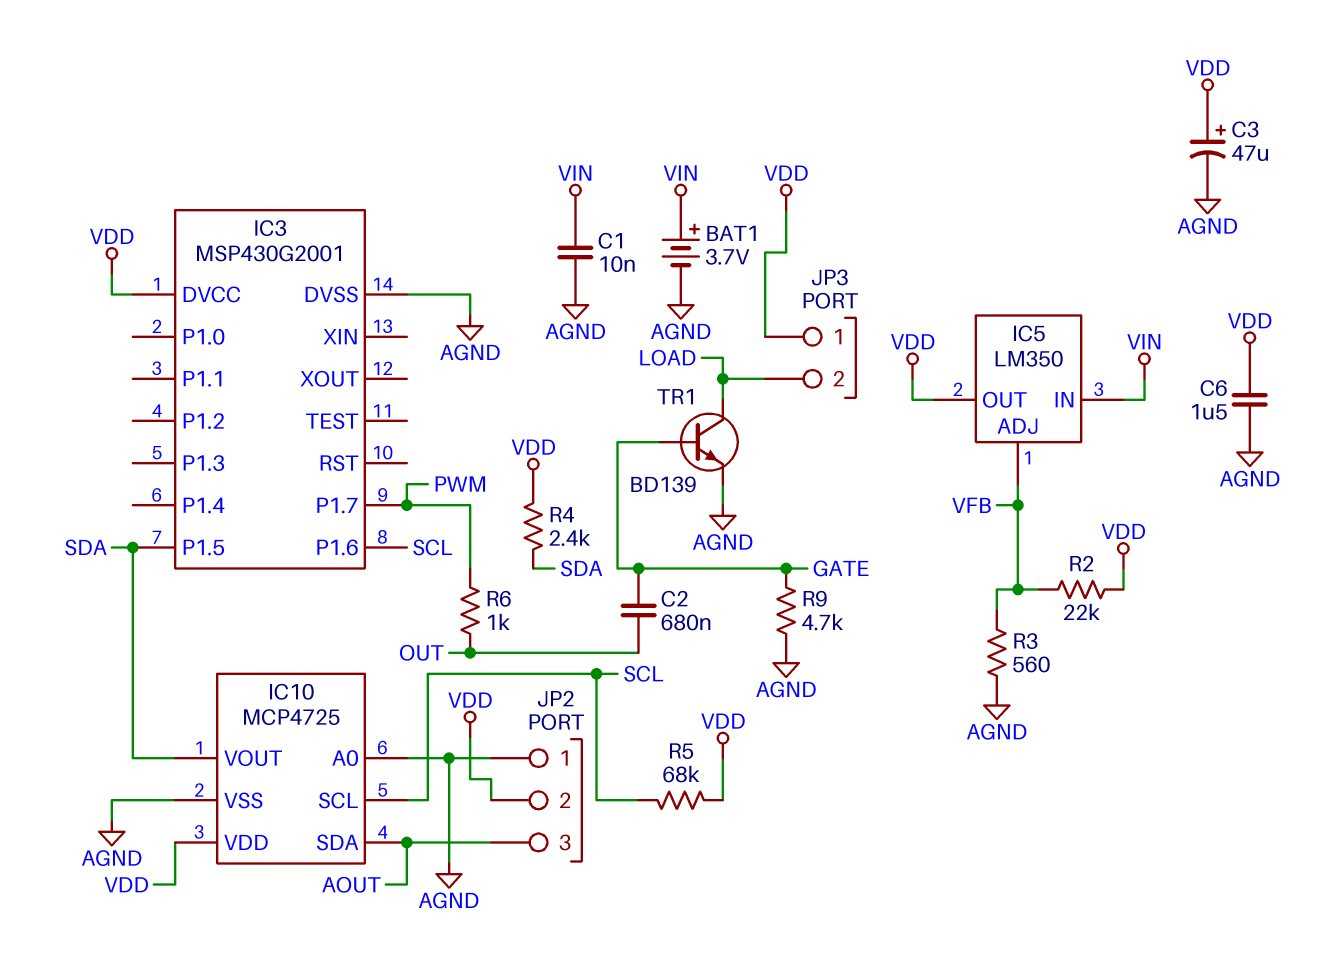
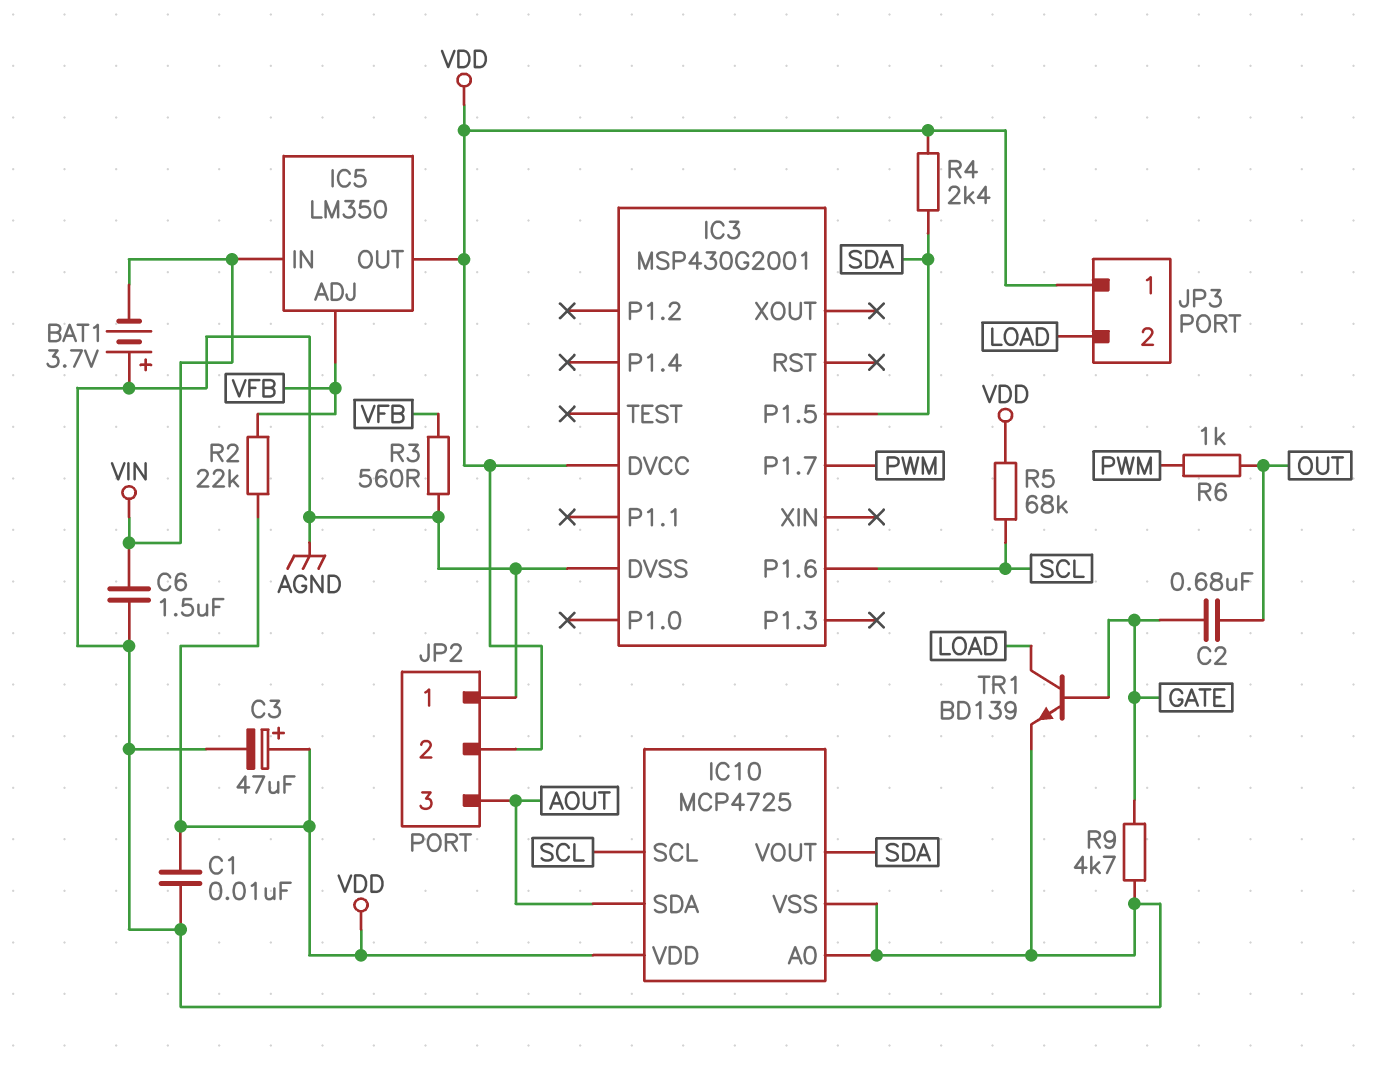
BAT1: 3.7V (plus VIN, minus AGND) -> 3.7V (plus AGND, minus VIN)
C1: 10nF (AGND, VIN) -> 10nF (AGND, VDD)
C6: 1.5uF (AGND, VDD) -> 1.5uF (AGND, VIN)

